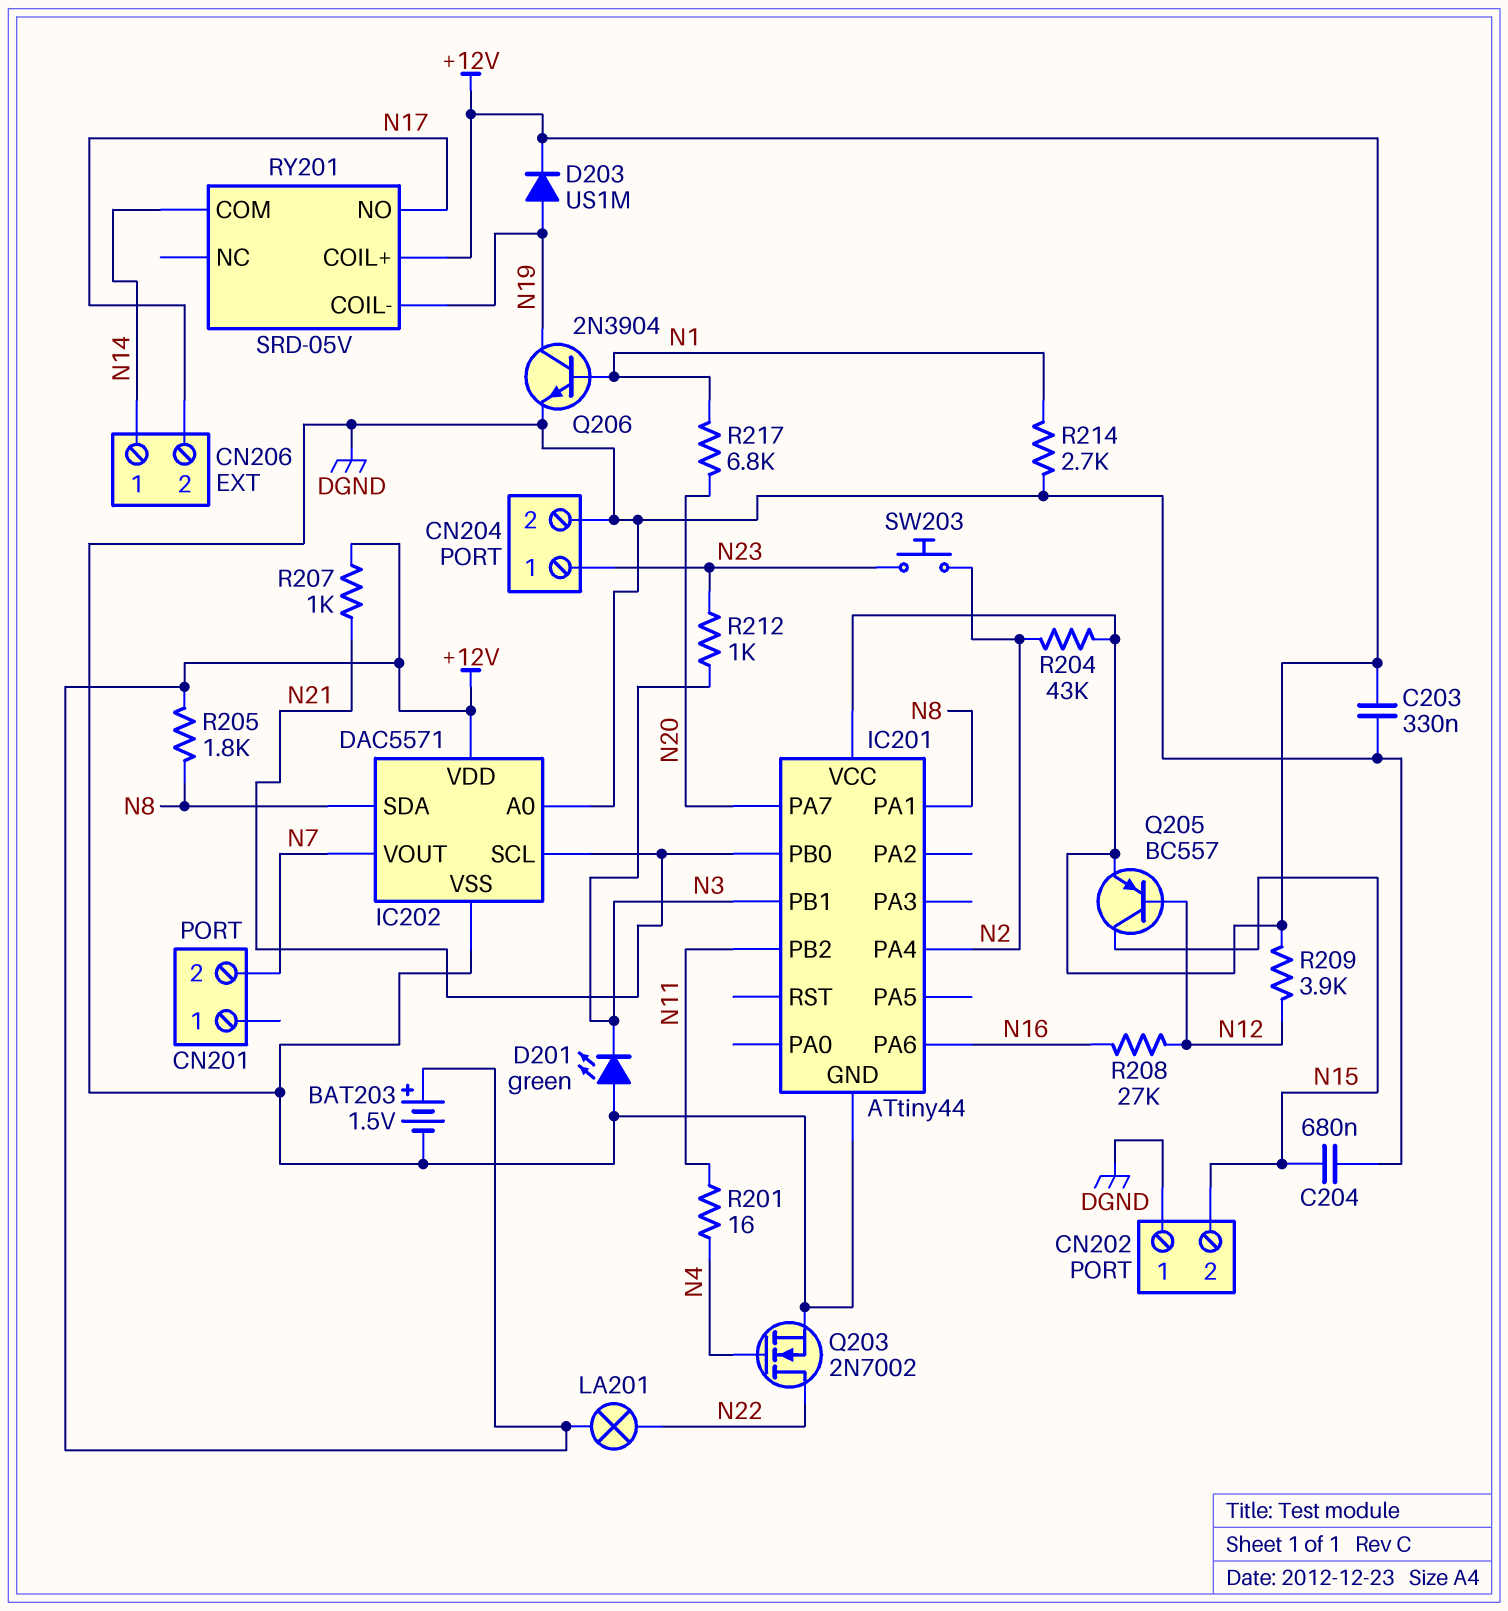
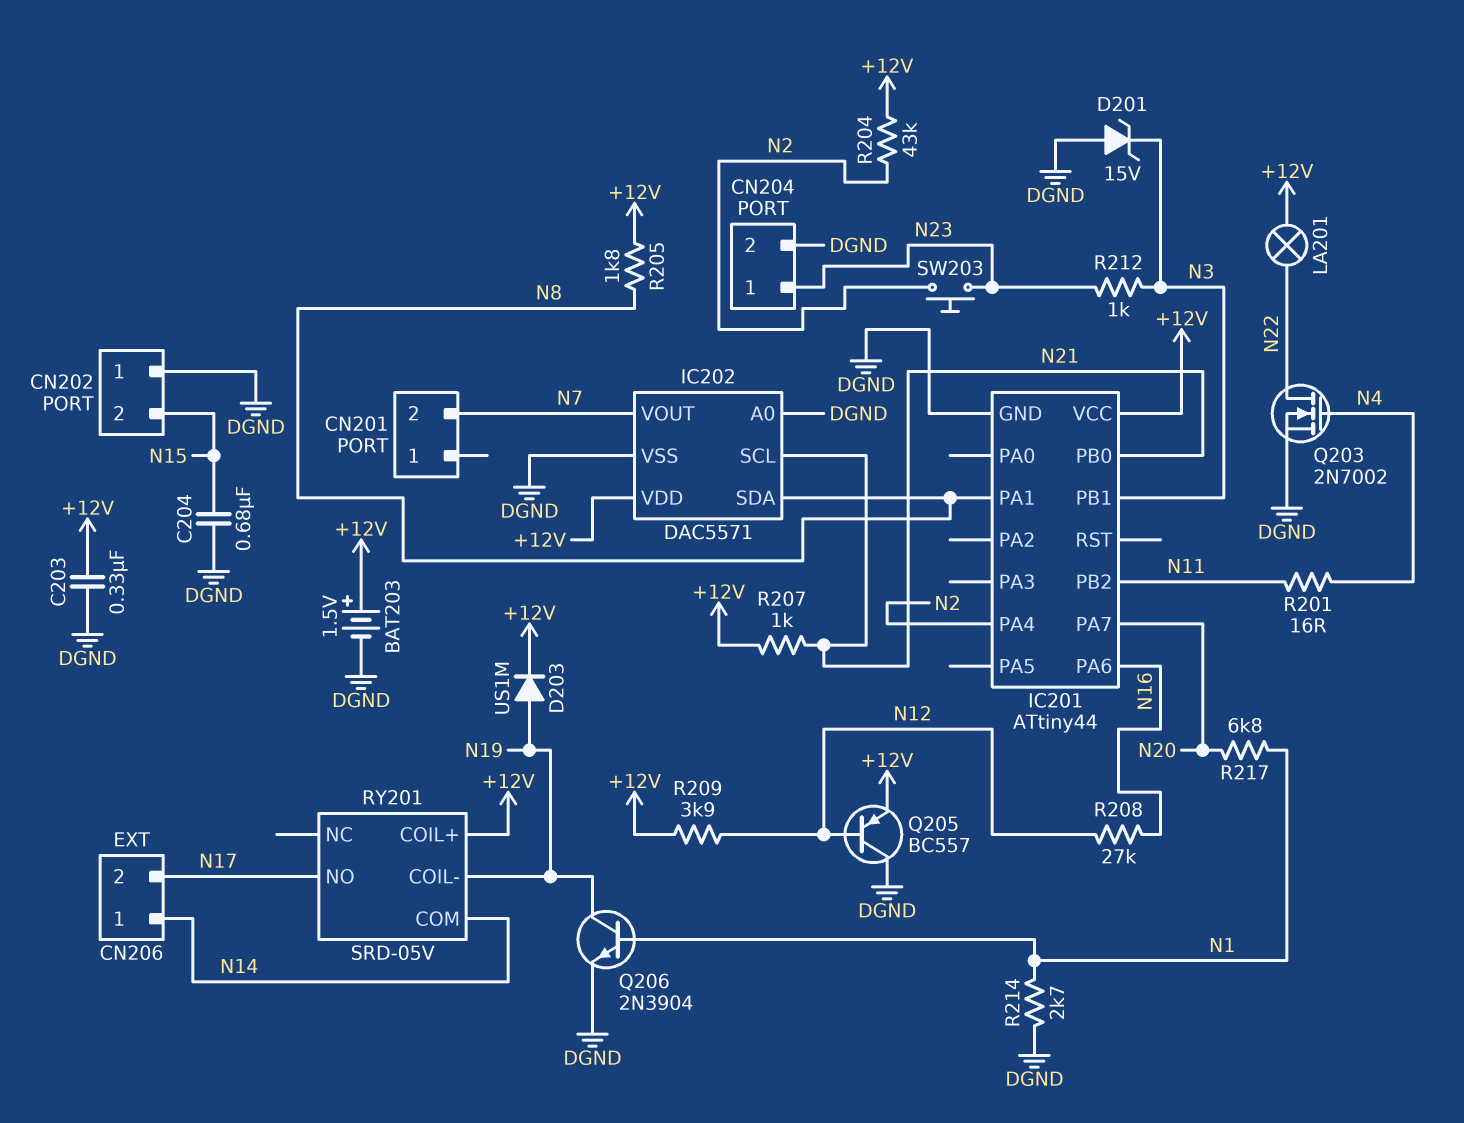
D201: LED green (A DGND, K N3) -> zener 15V (A DGND, K N3)
Q205: PNP BC557 (B N12, C N15, E +12V) -> PNP BC557 (B N12, C DGND, E +12V)

